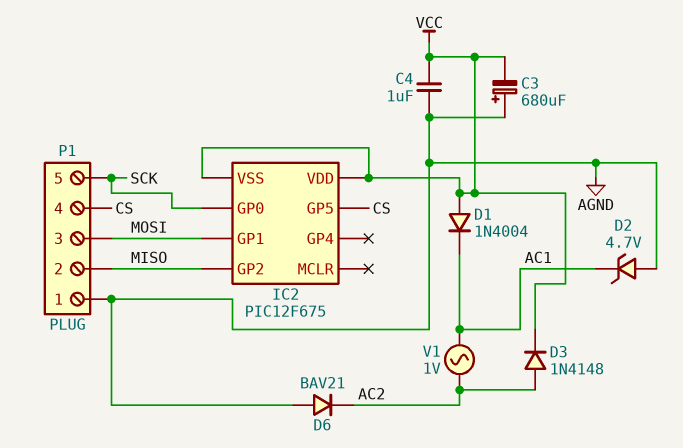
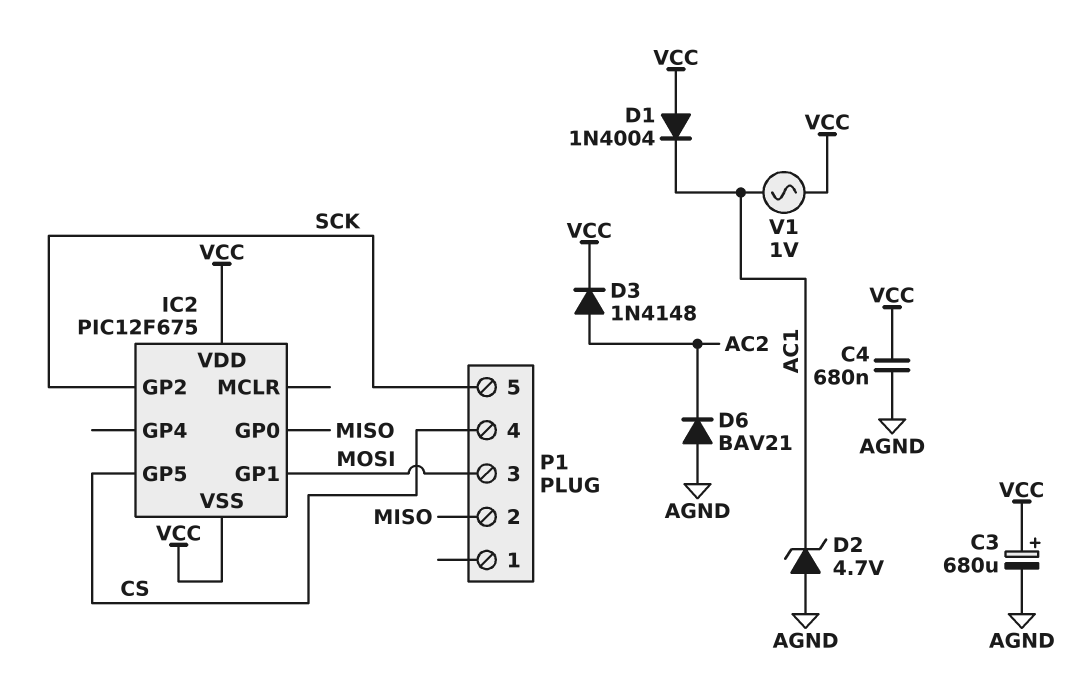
C3: 680uF (plus AGND, minus VCC) -> 680uF (plus VCC, minus AGND)
C4: 1uF (AGND, VCC) -> 680nF (AGND, VCC)
IC2 pin GP0: SCK -> MISO
IC2 pin GP2: MISO -> SCK
P1 pin 1: AGND -> none
V1: AC 1V (AC1, AC2) -> AC 1V (AC1, VCC)

